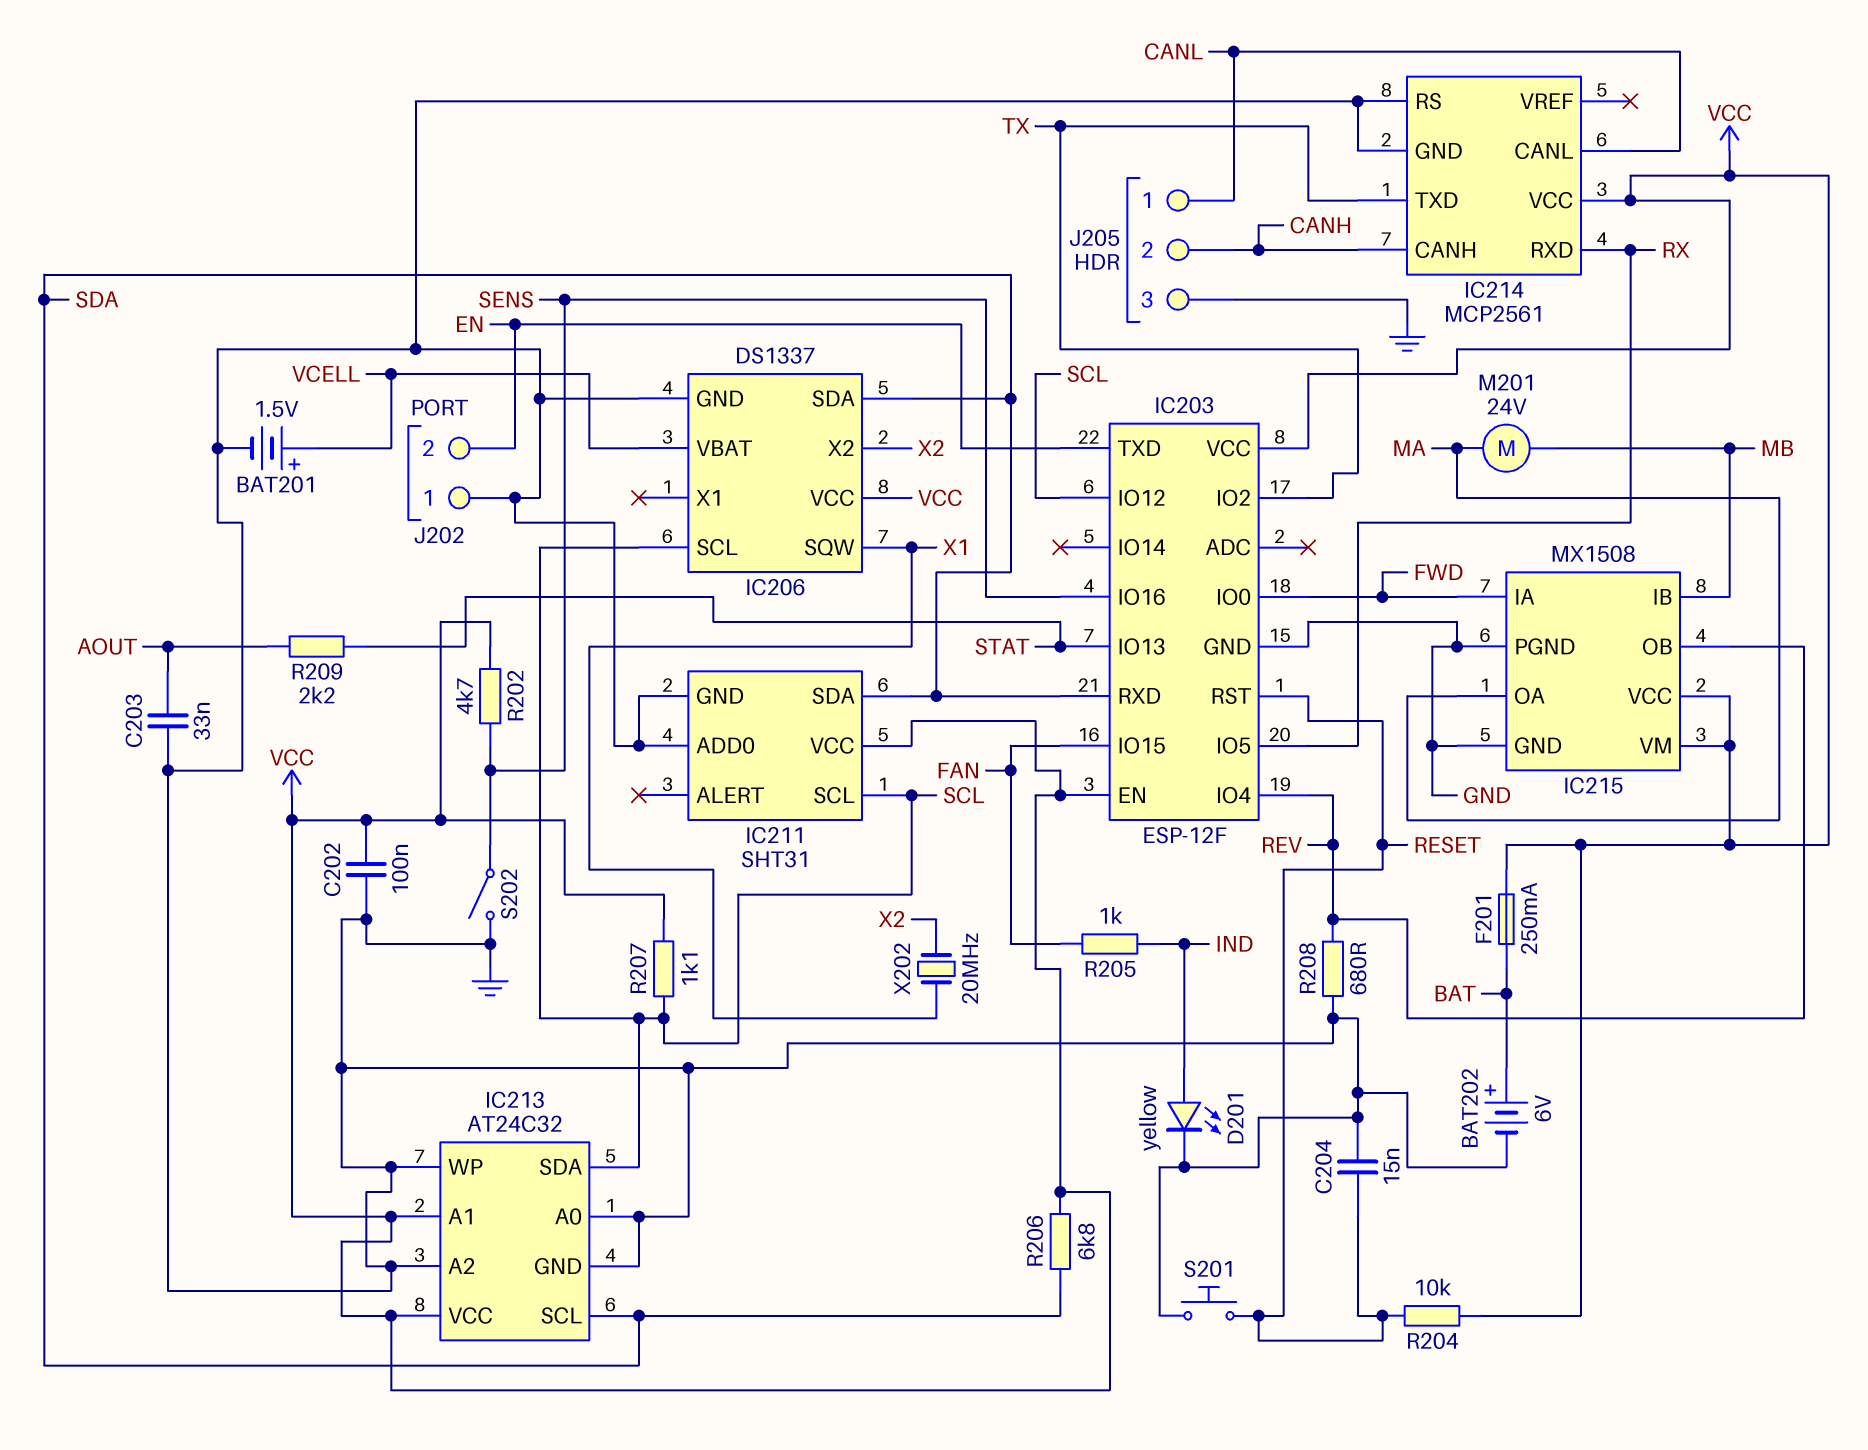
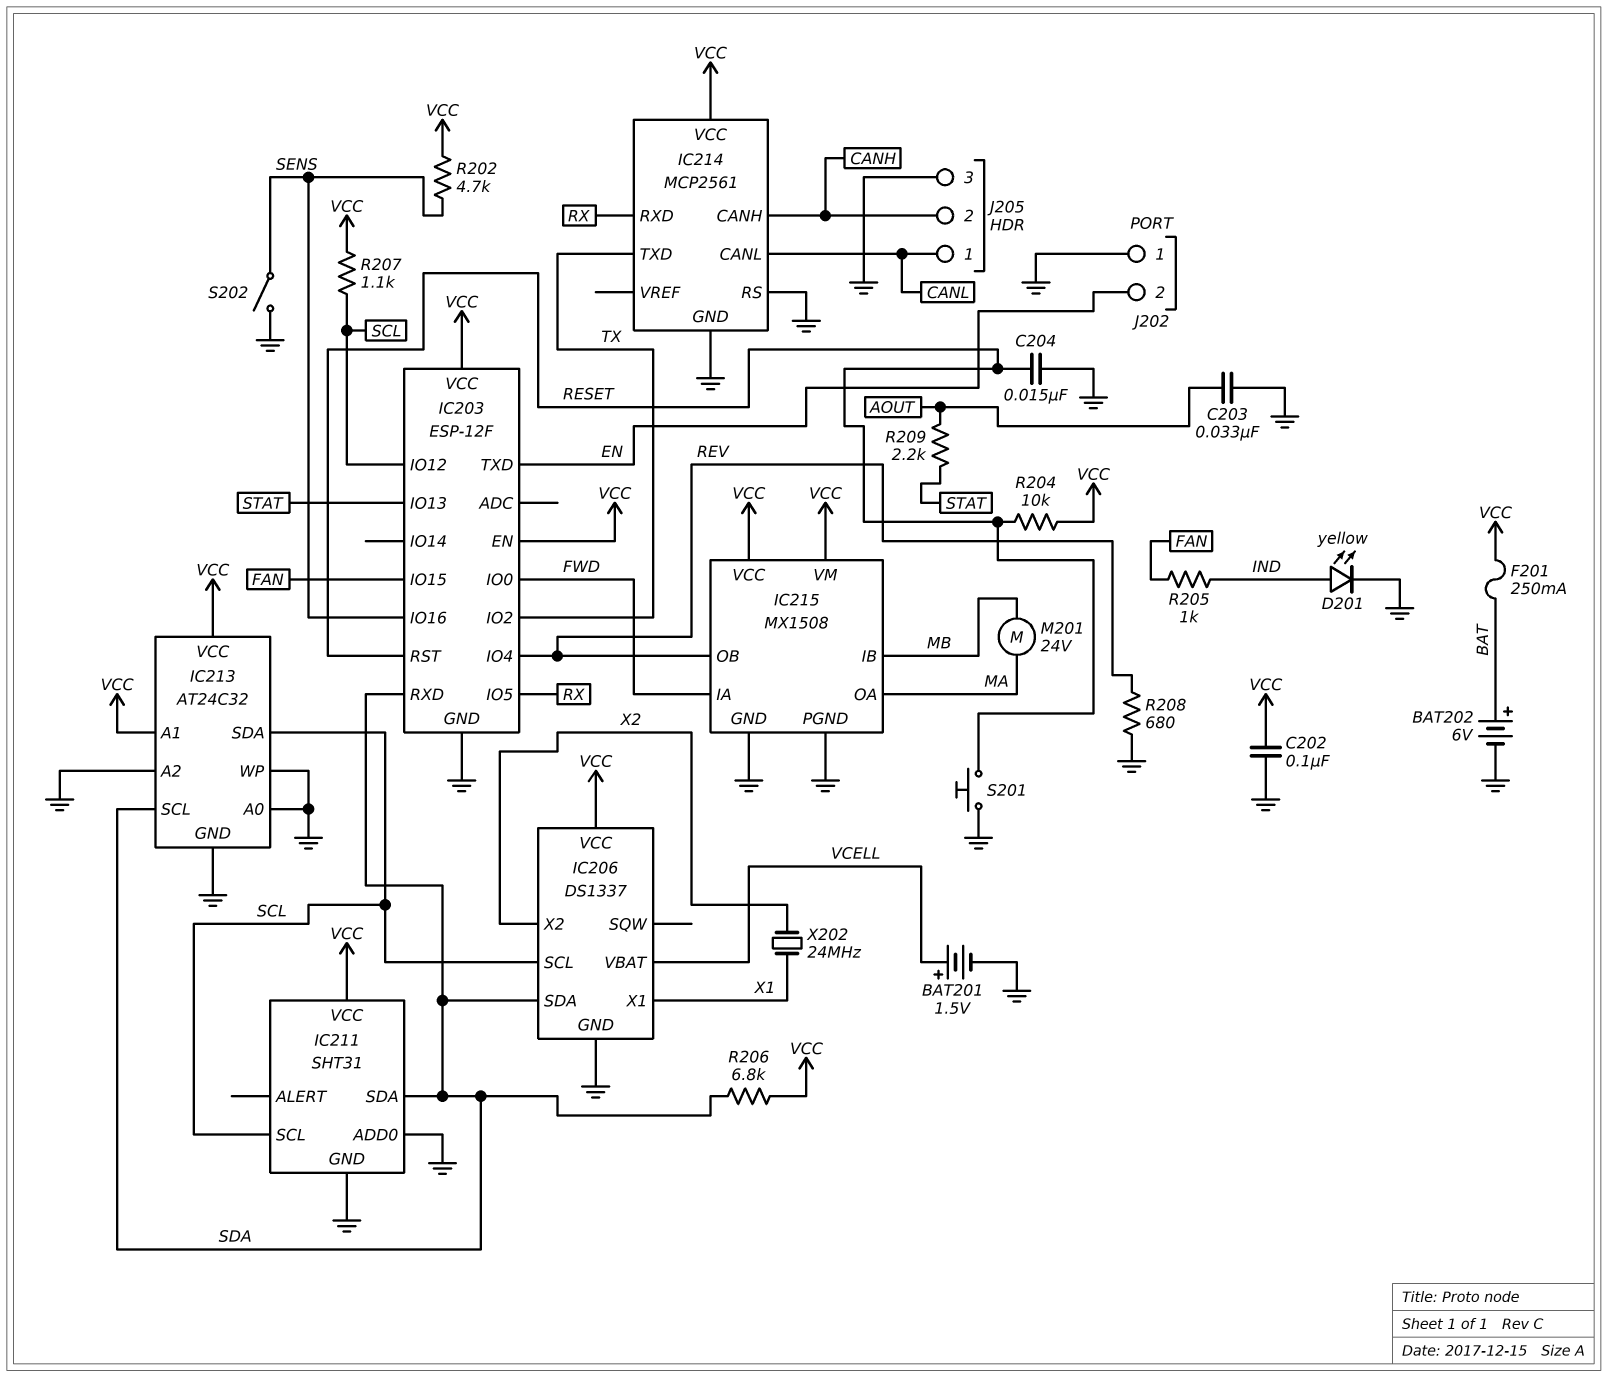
IC206 pin SQW: X1 -> none
IC206 pin X1: none -> X1
X202: 20MHz (X1, X2) -> 24MHz (X1, X2)

